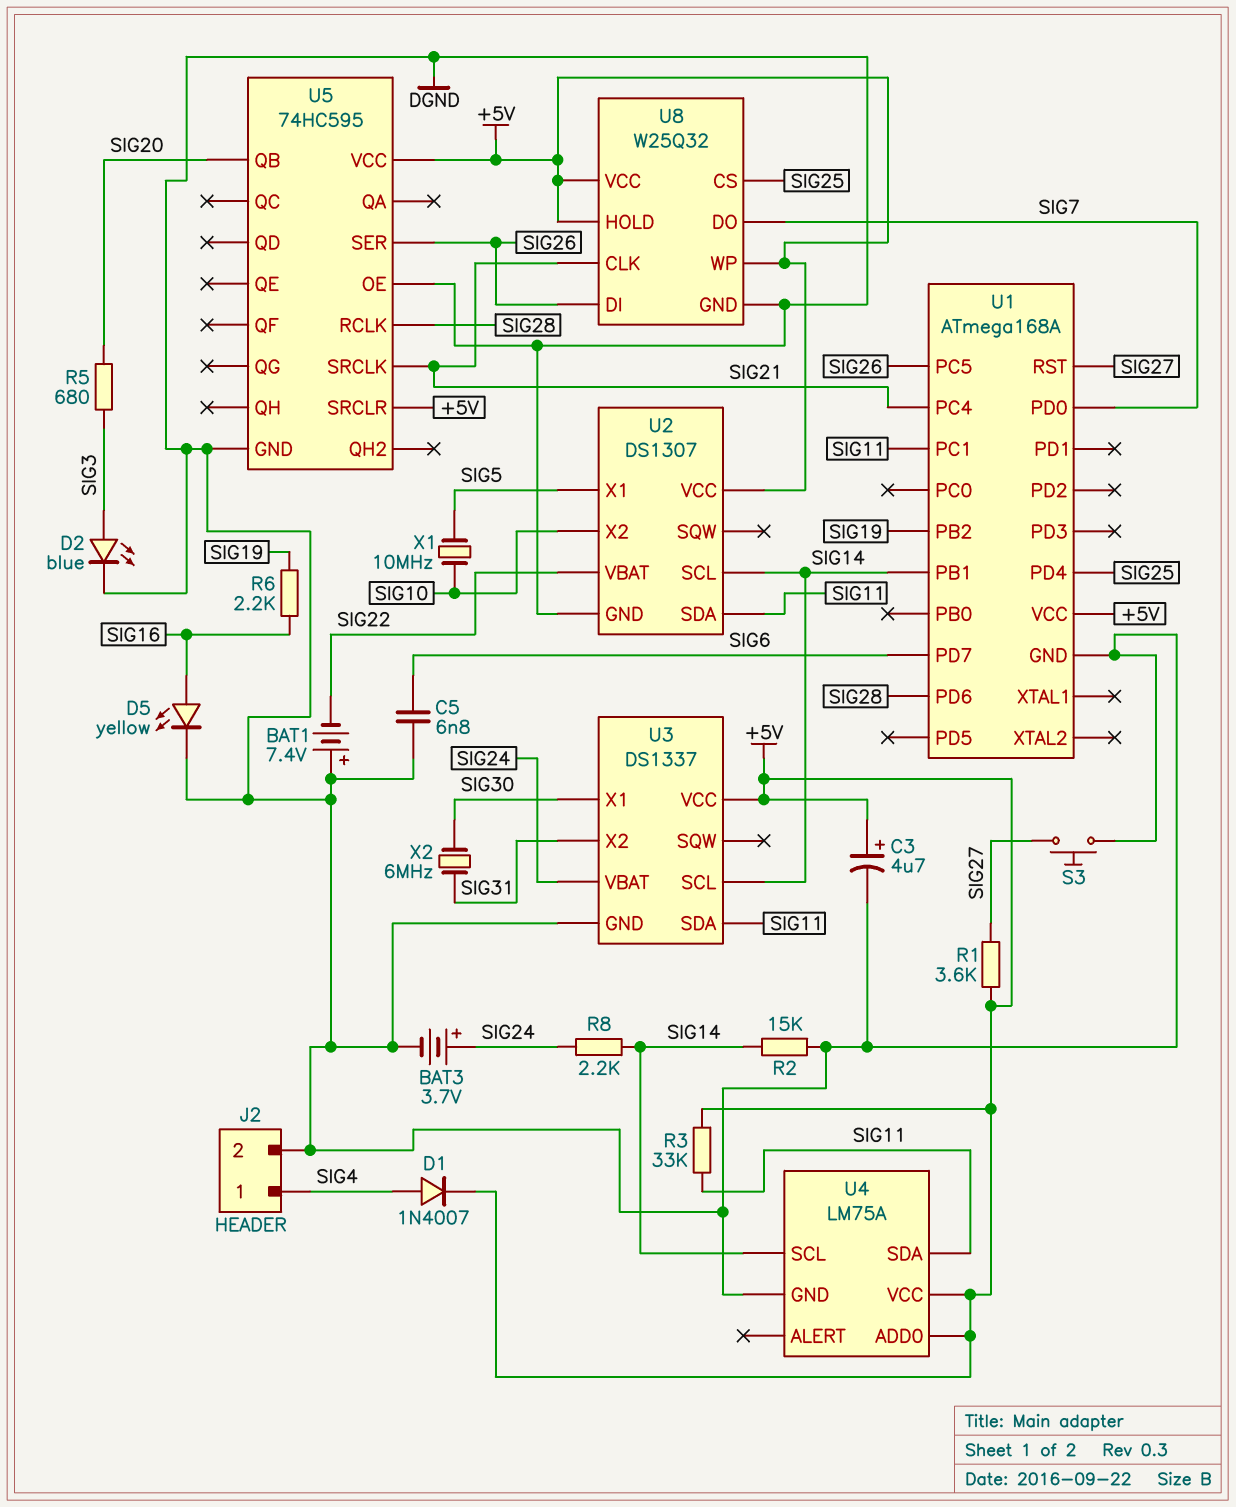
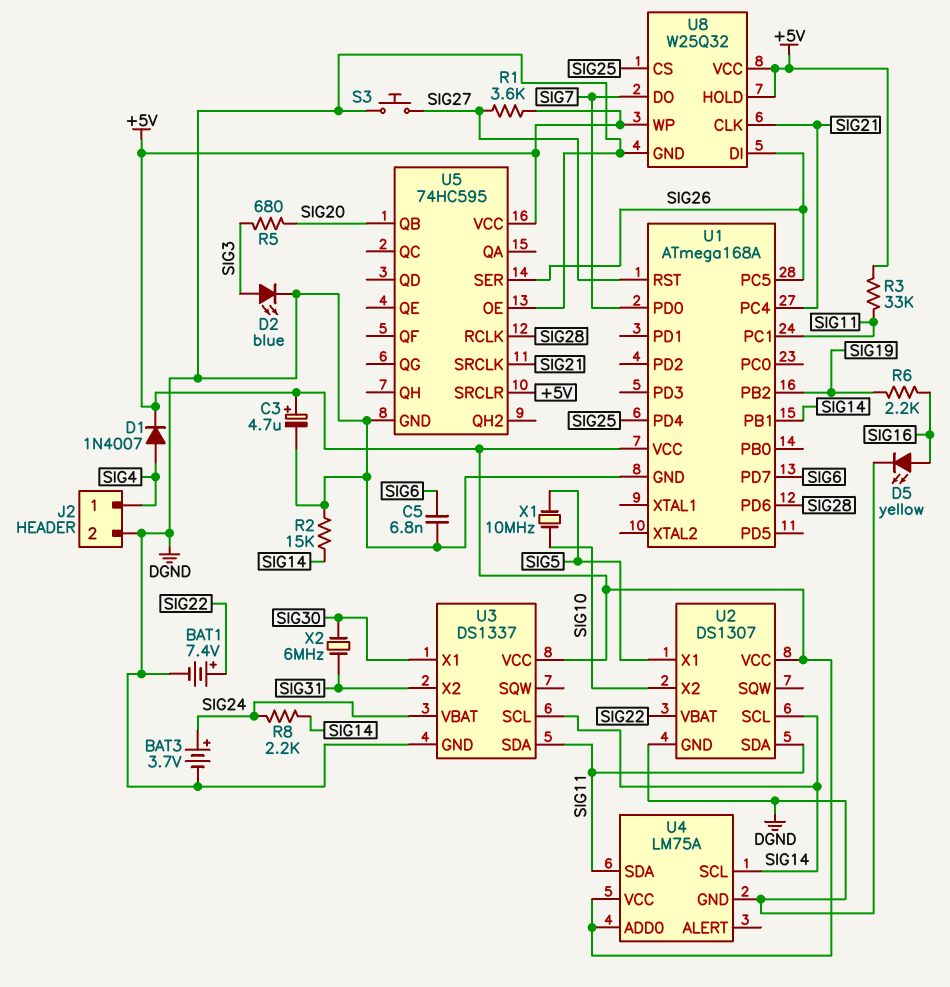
BAT1: 7.4V (plus DGND, minus SIG22) -> 7.4V (plus SIG22, minus DGND)

